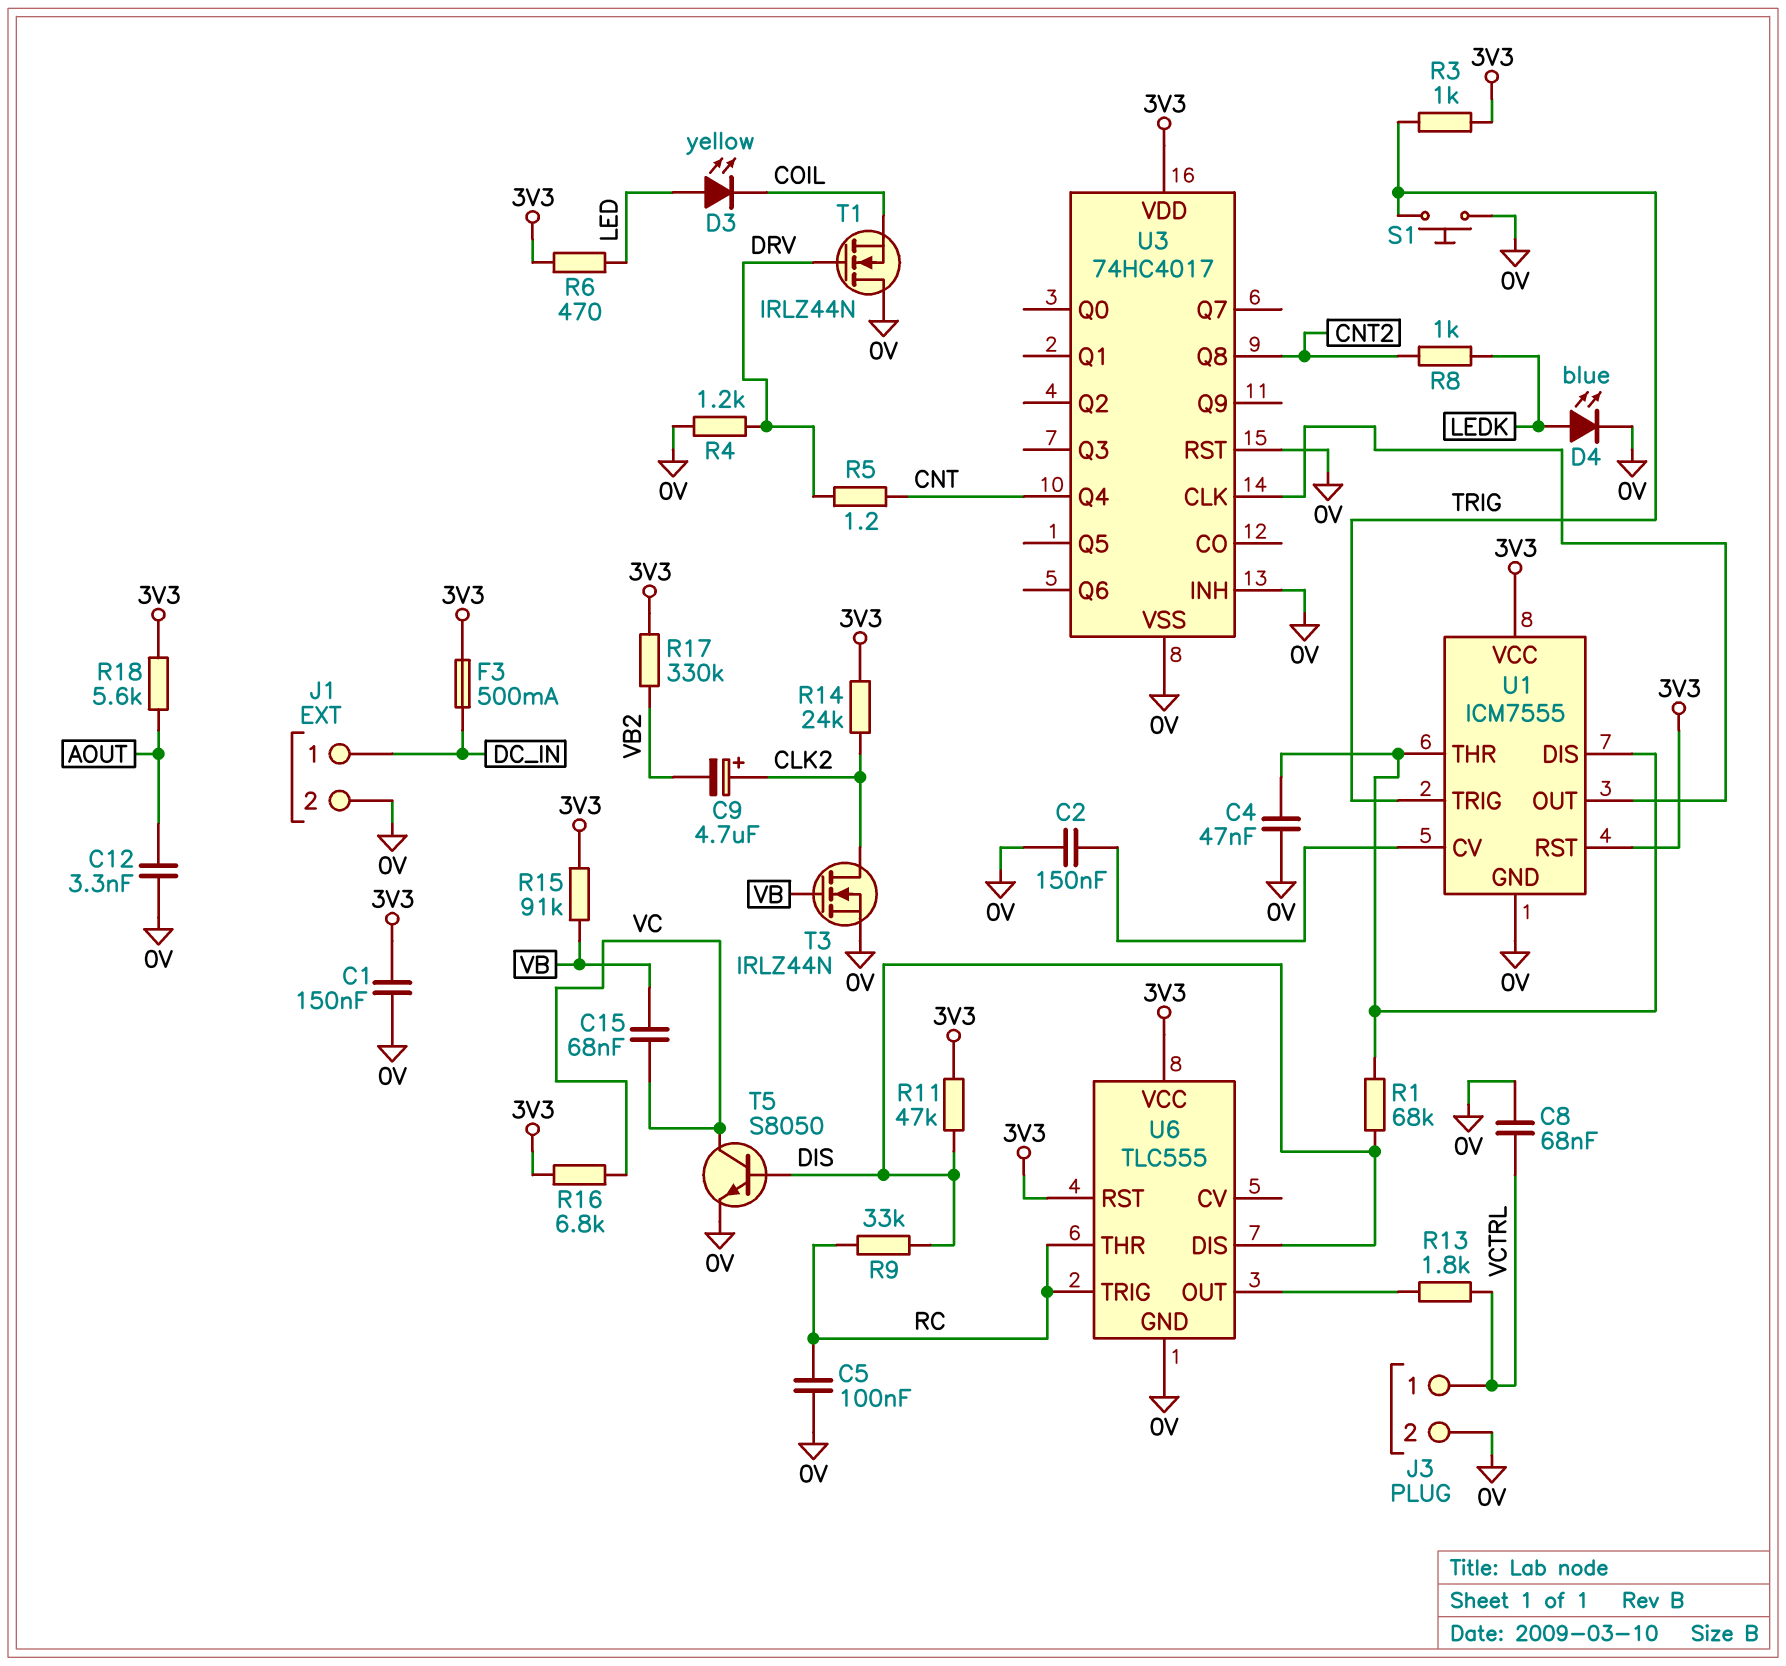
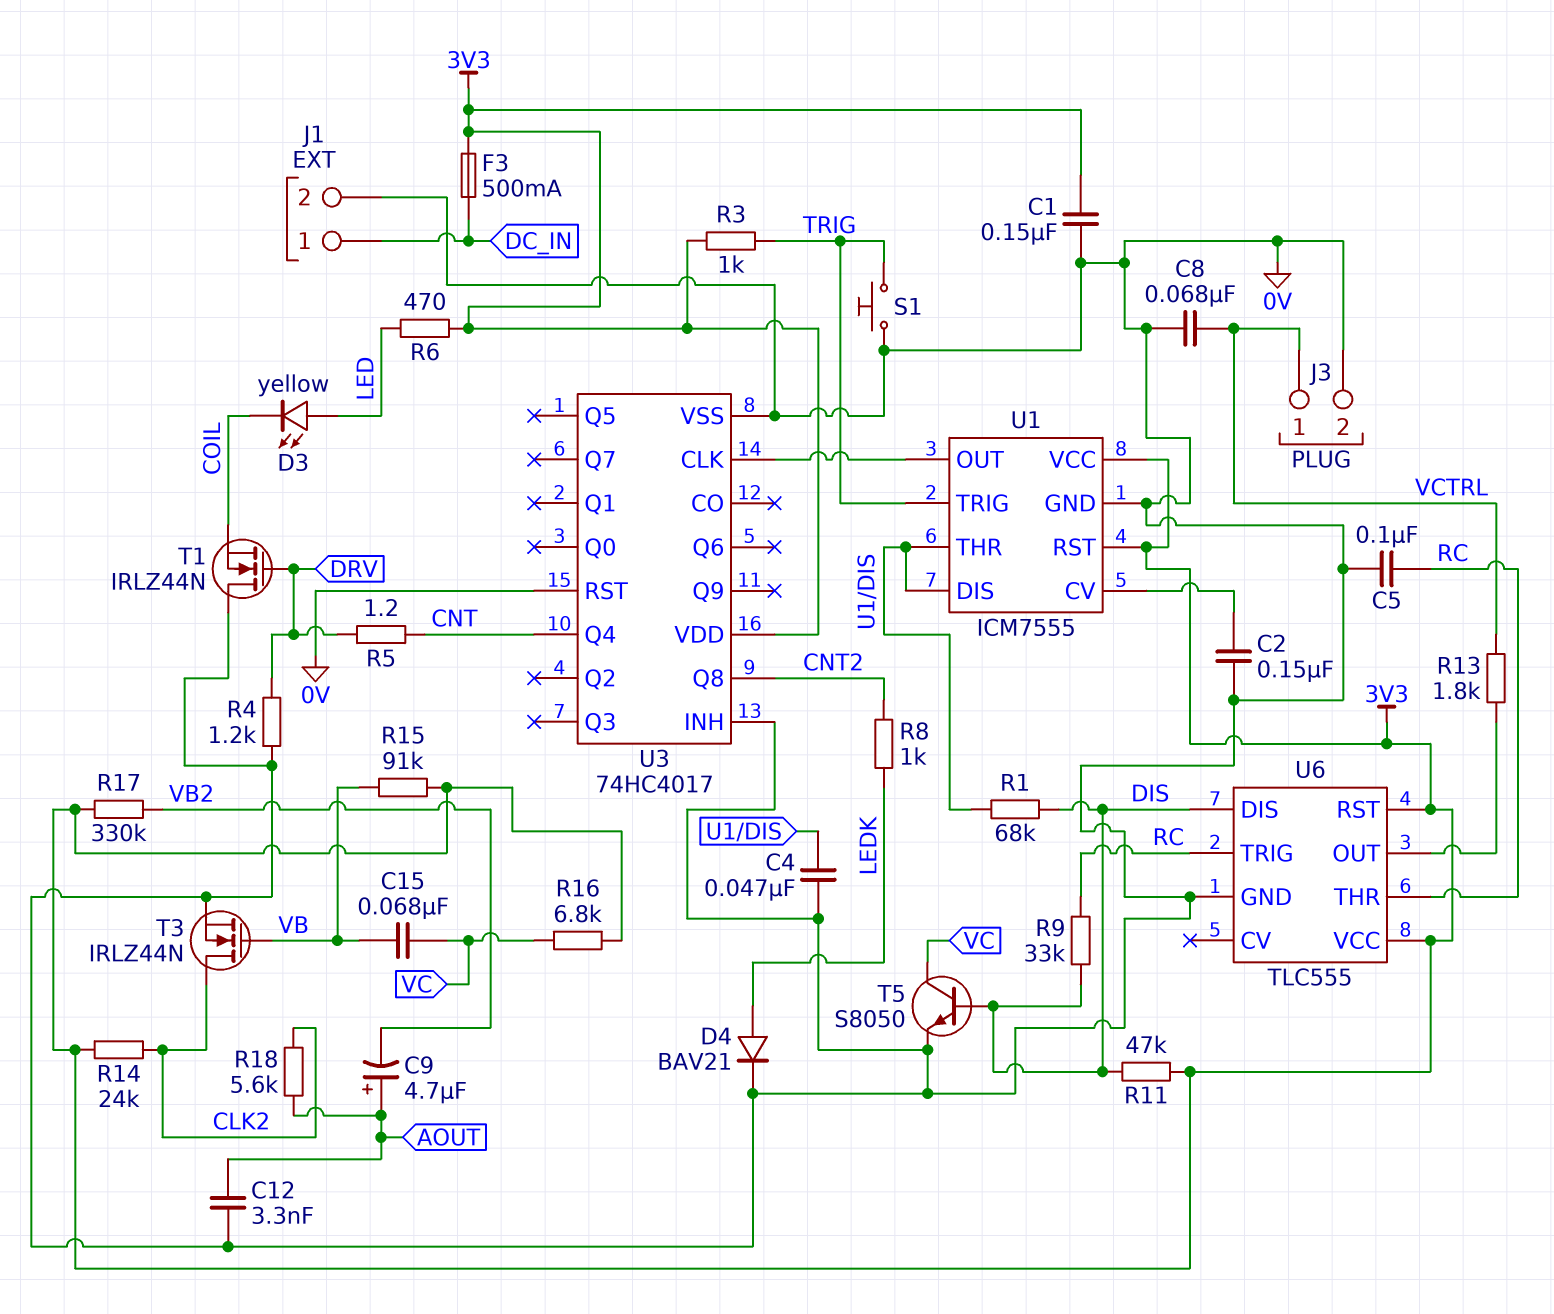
C9: 4.7uF (plus CLK2, minus VB2) -> 4.7uF (plus AOUT, minus VB2)
D4: LED blue (A LEDK, K 0V) -> diode BAV21 (A LEDK, K 0V)
R18: 5.6k (3V3, AOUT) -> 5.6k (AOUT, CLK2)

